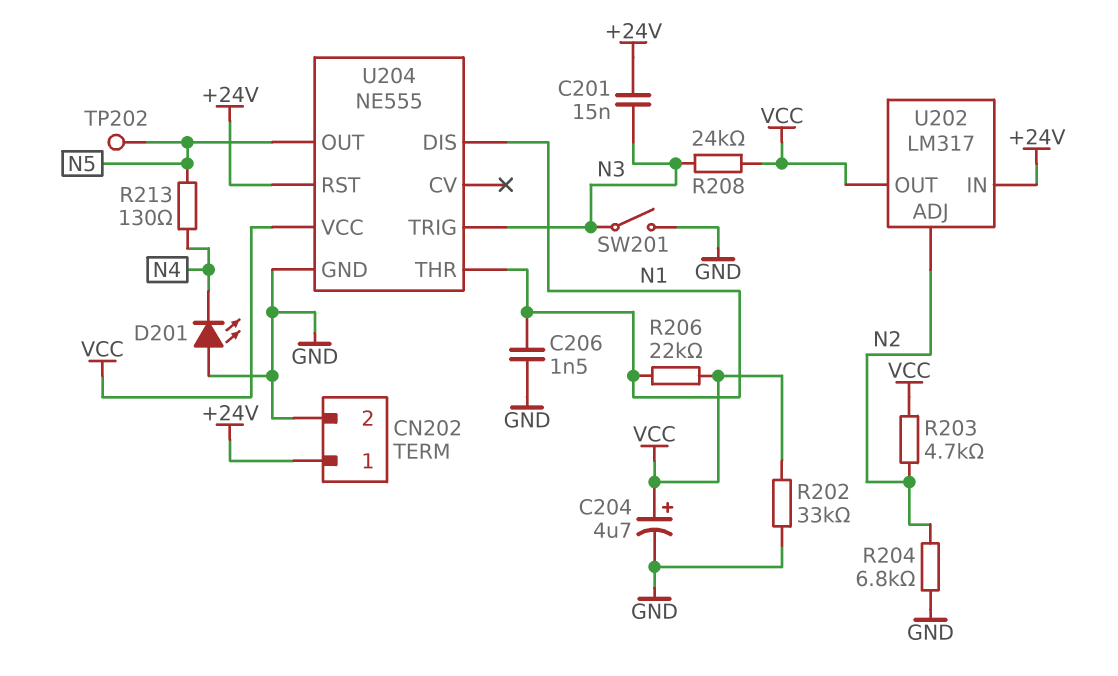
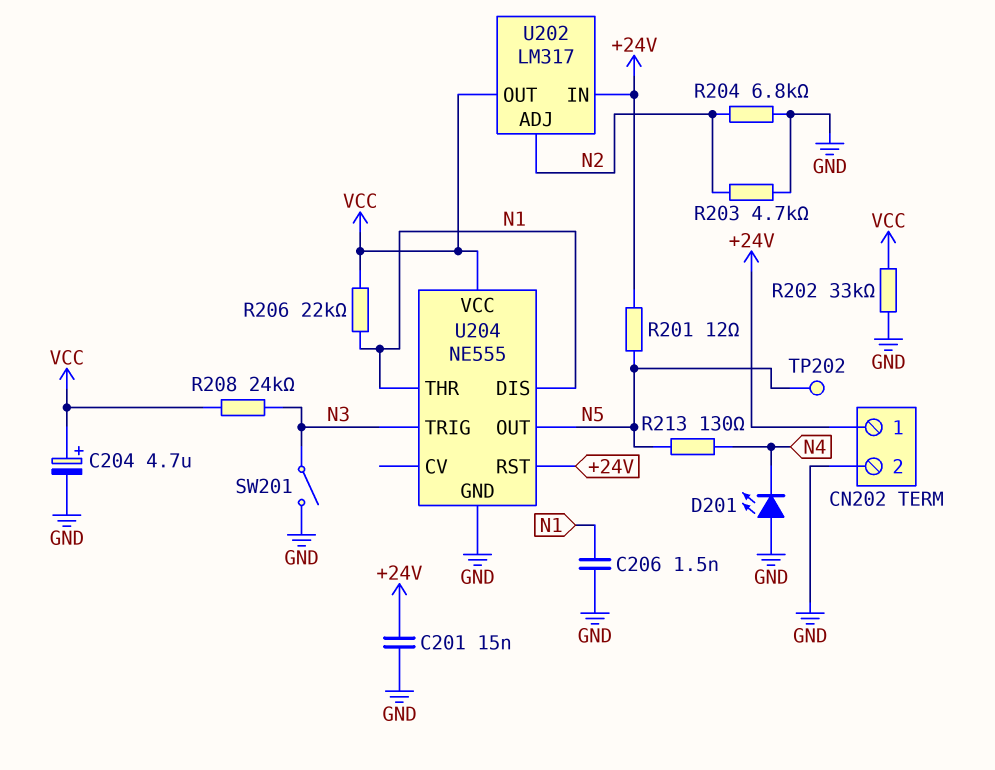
C201: 15nF (+24V, N3) -> 15nF (+24V, GND)
R201: none -> 12 (+24V, N5)
R203: 4.7k (N2, VCC) -> 4.7k (GND, N2)

